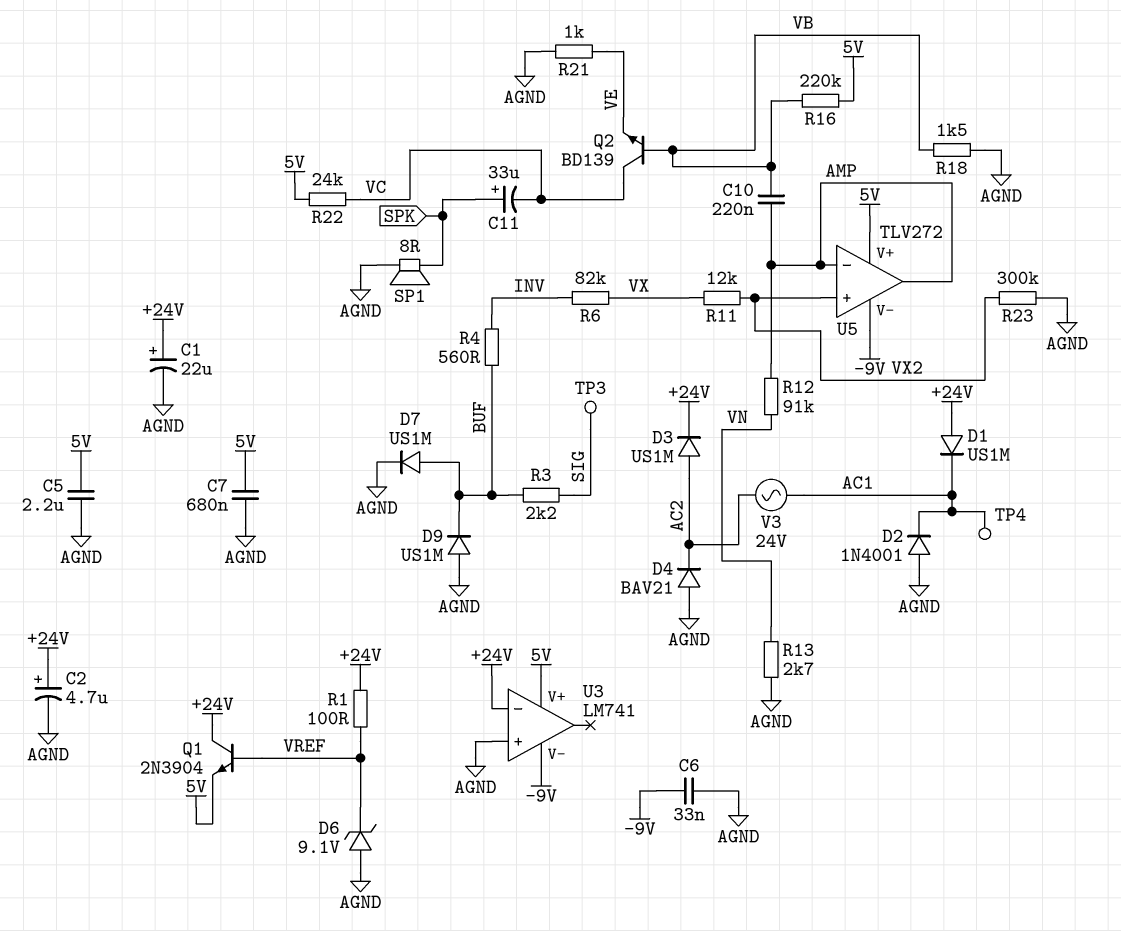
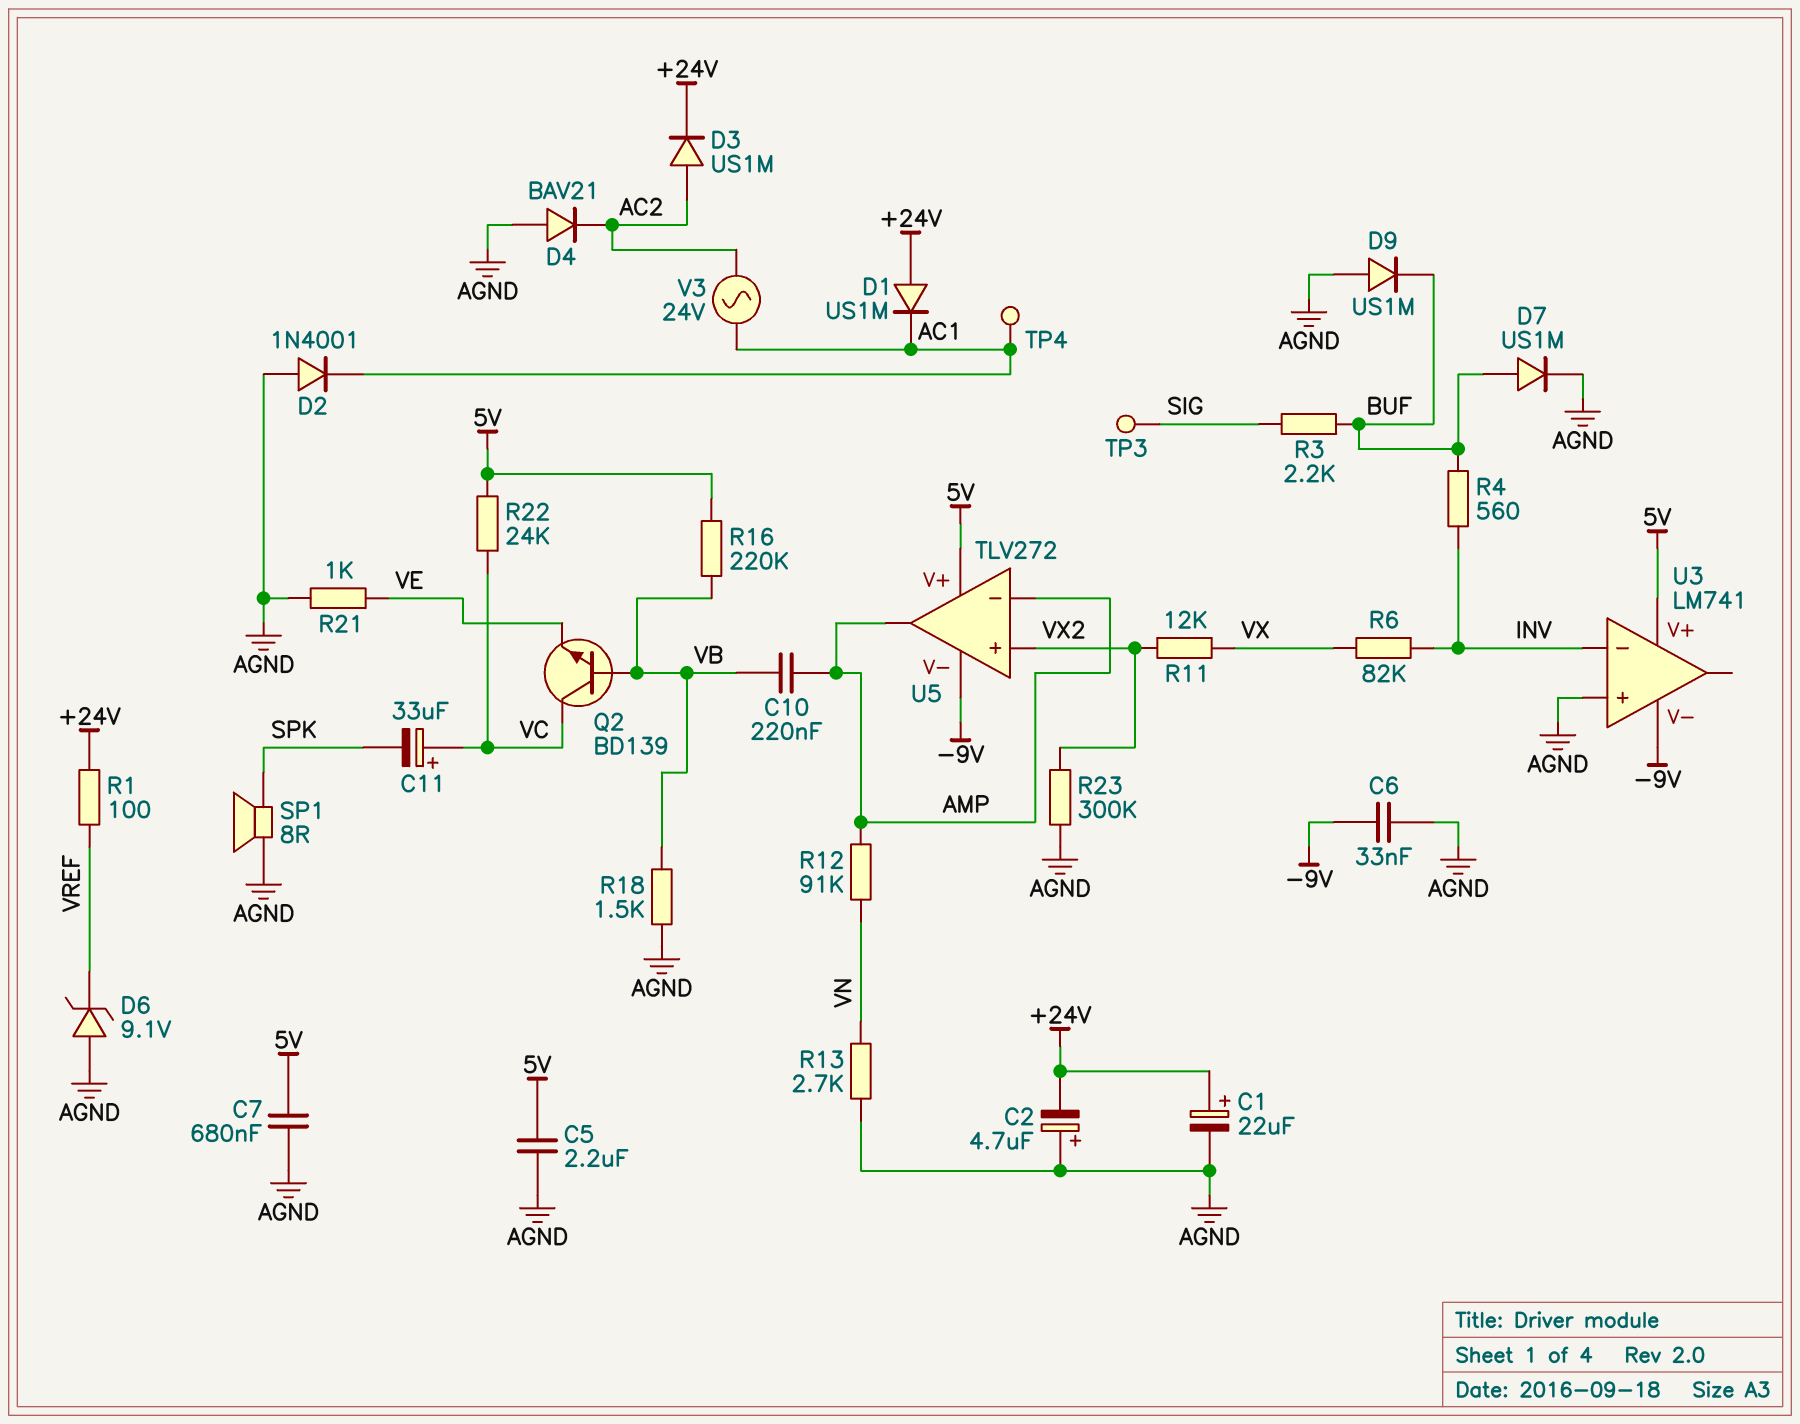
C2: 4.7uF (plus +24V, minus AGND) -> 4.7uF (plus AGND, minus +24V)
C11: 33uF (plus SPK, minus VC) -> 33uF (plus VC, minus SPK)
Q1: NPN 2N3904 (B VREF, C +24V, E 5V) -> none
U3 pin in-: +24V -> INV

